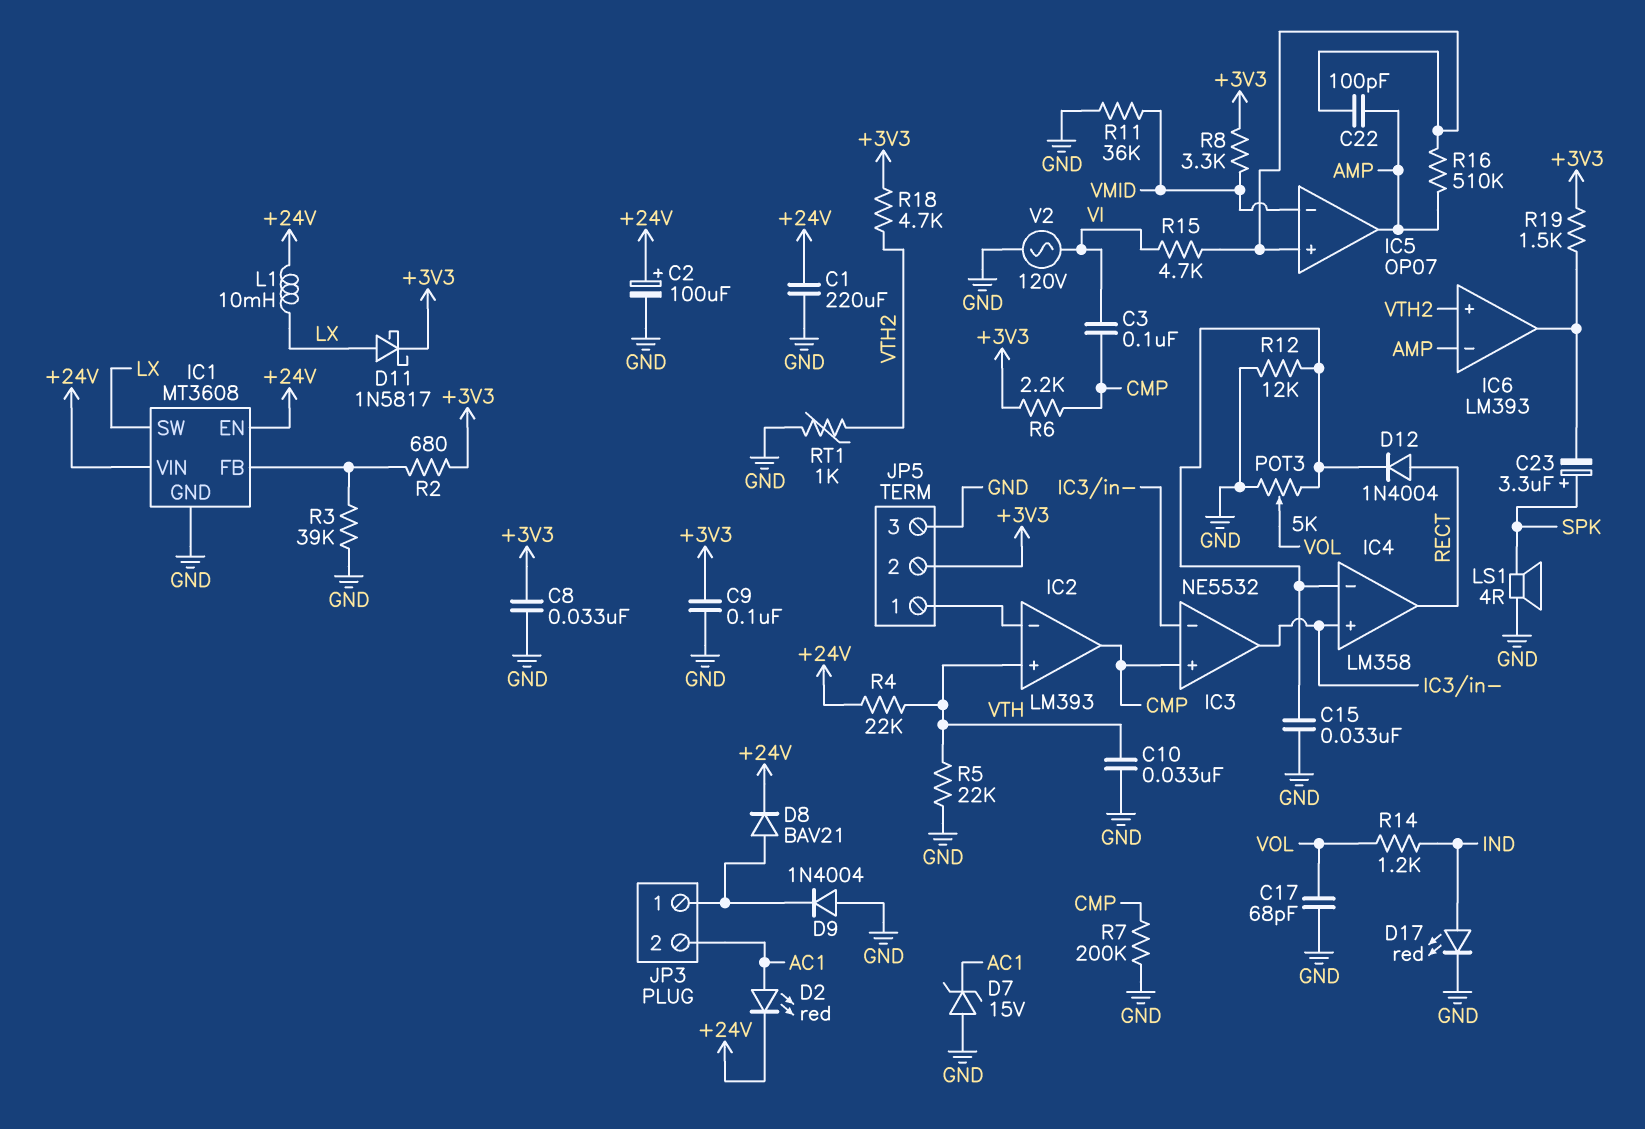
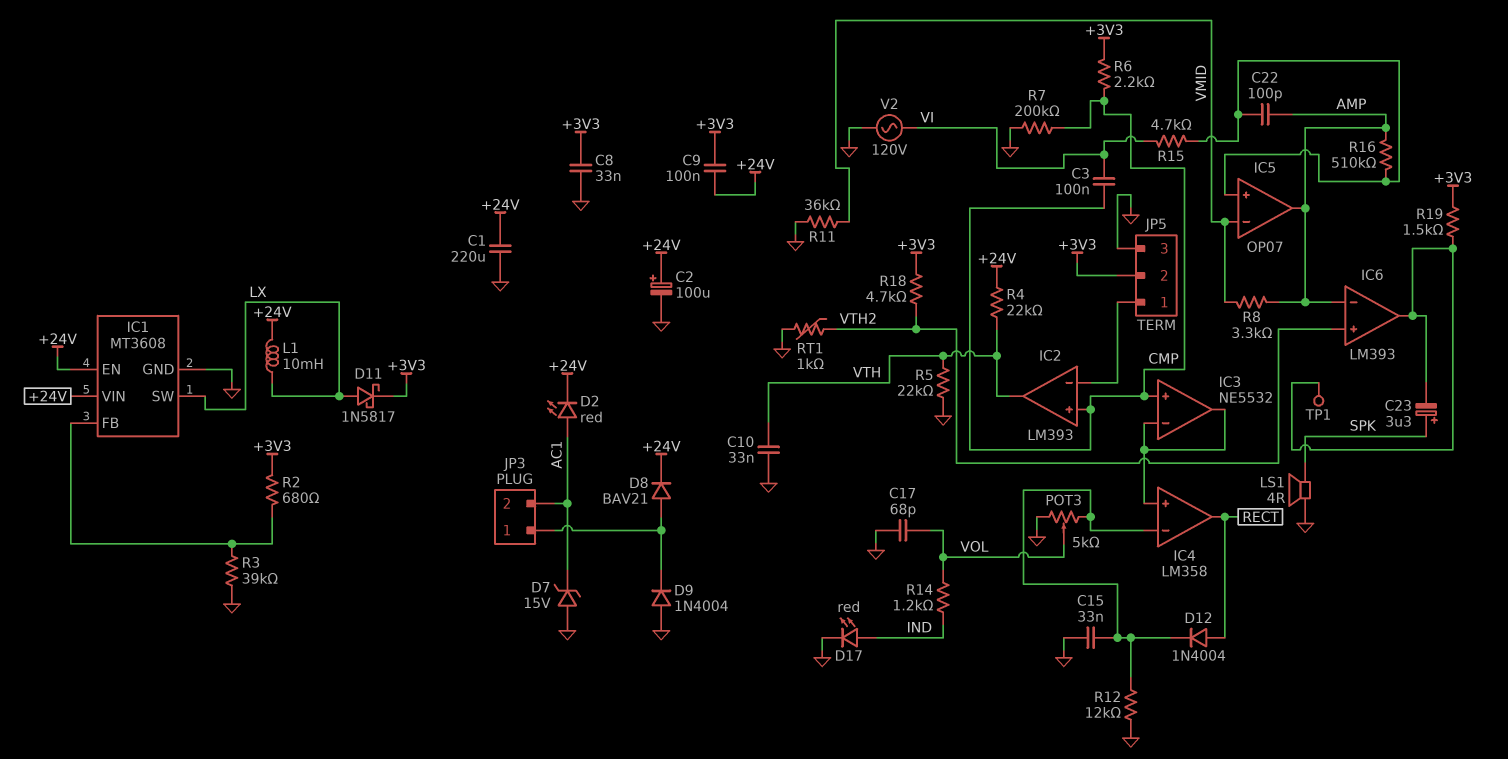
C9: 100nF (+3V3, GND) -> 100nF (+3V3, +24V)
IC2 pin in+: VTH -> CMP
IC2 pin out: CMP -> VTH
R8: 3.3k (+3V3, VMID) -> 3.3k (AMP, VMID)
TP1: none -> test point (IC6/out)

